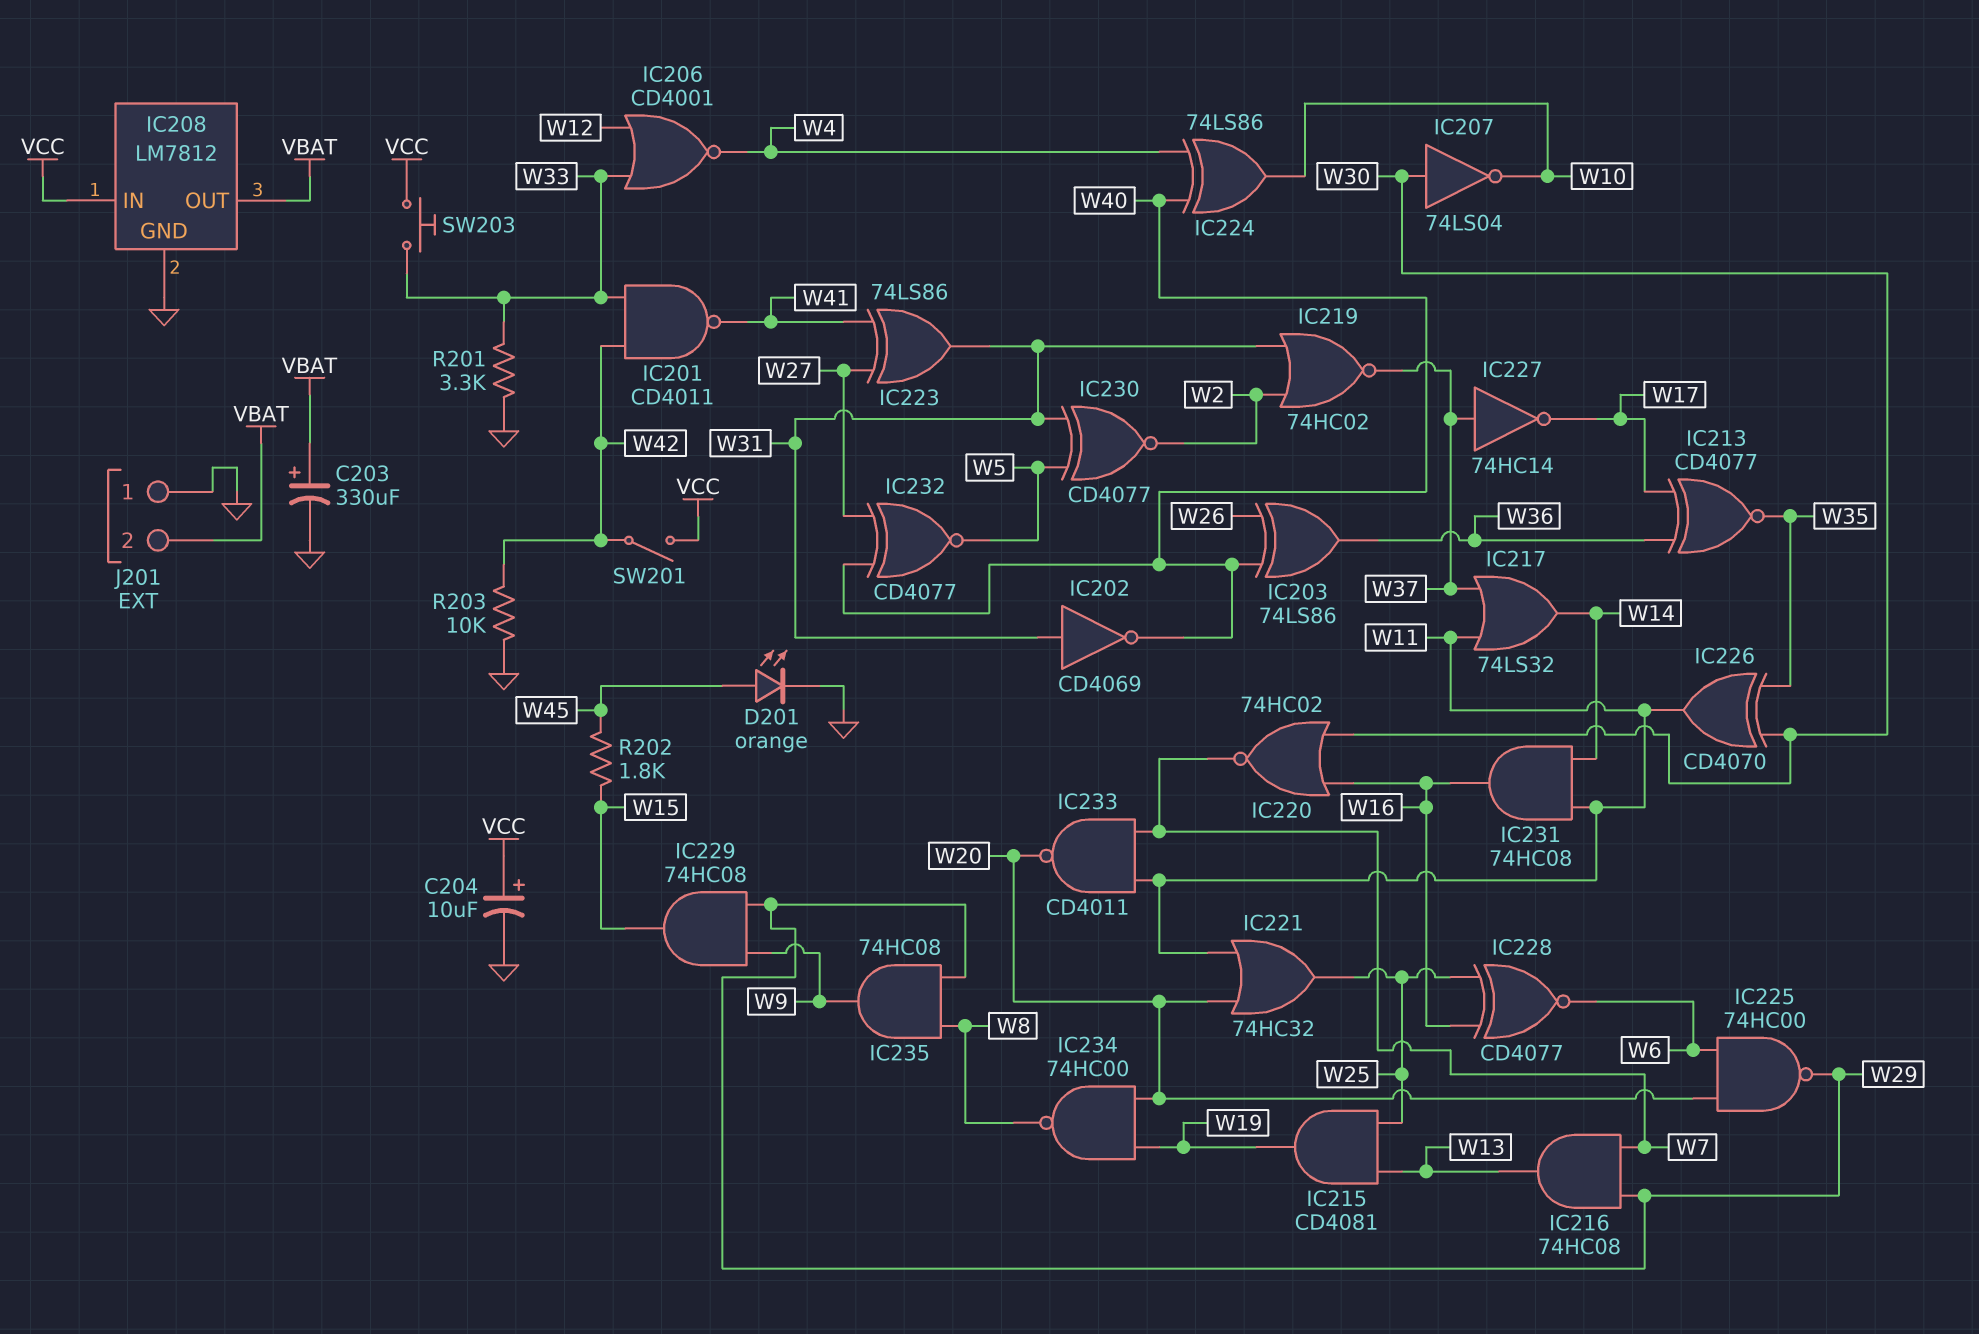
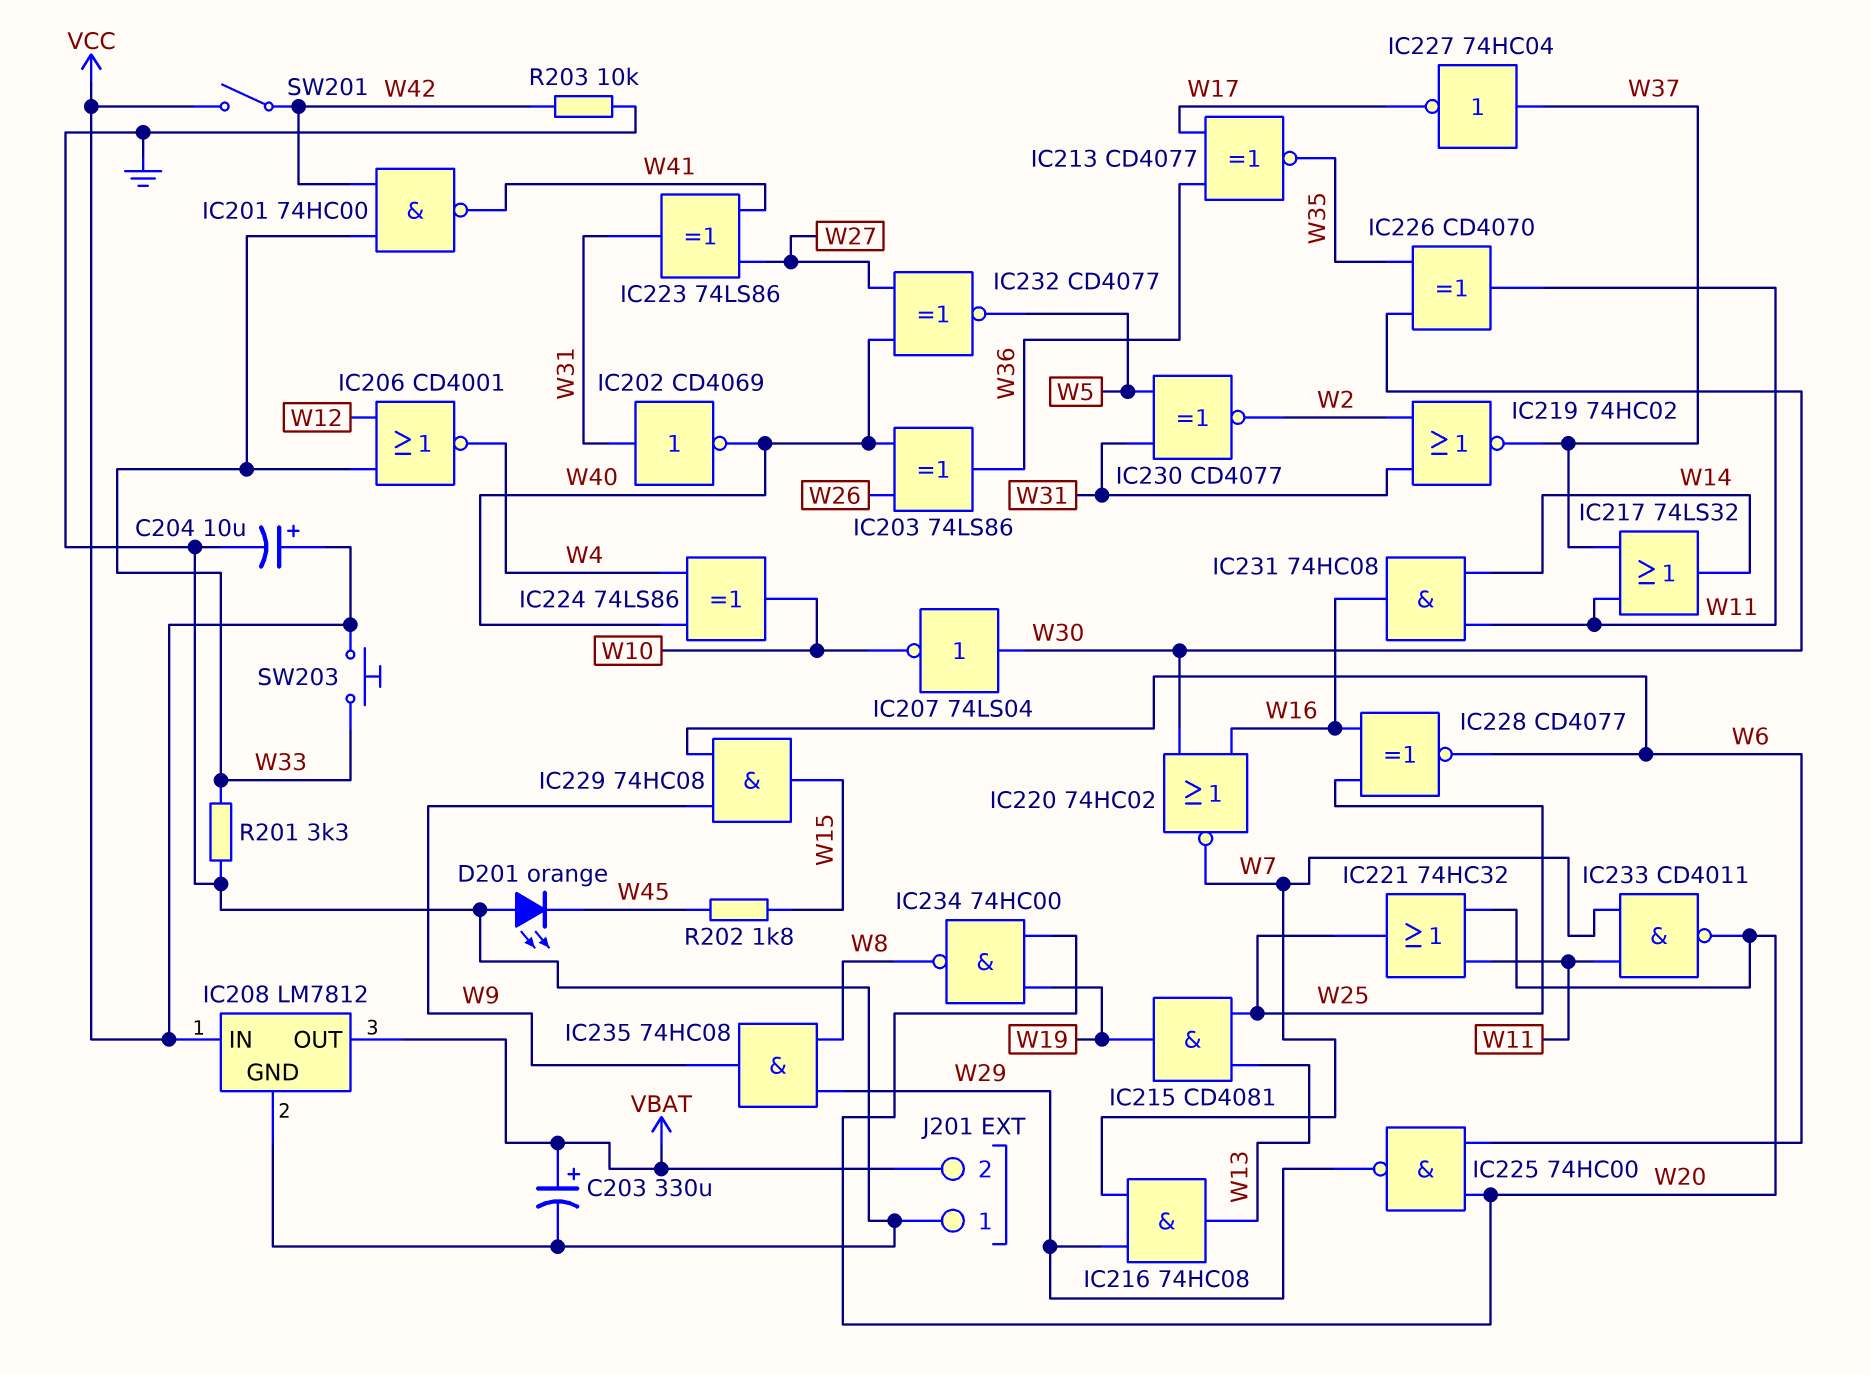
D201: LED orange (A W45, K GND) -> LED orange (A GND, K W45)
IC201: NAND CD4011 (in W33, in W42, out W41) -> NAND 74HC00 (in W33, in W42, out W41)
IC227: NOT 74HC14 (in W37, out W17) -> NOT 74HC04 (in W37, out W17)
IC229: AND 74HC08 (in W9, in W29, out W15) -> AND 74HC08 (in W6, in W9, out W15)

